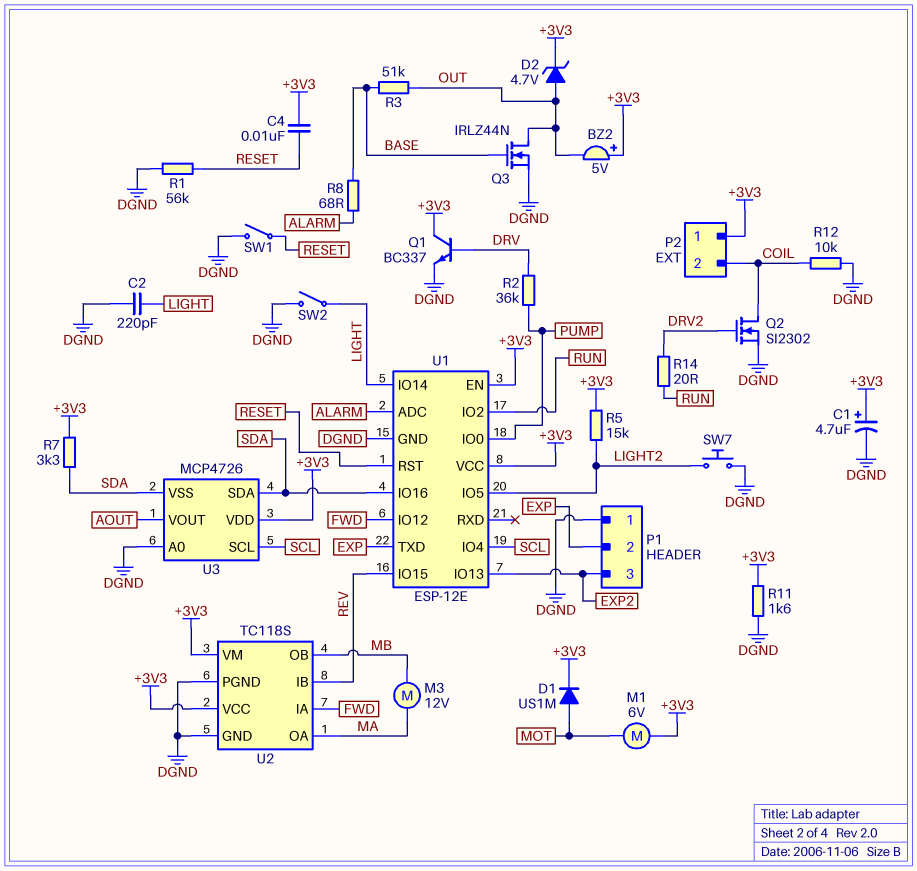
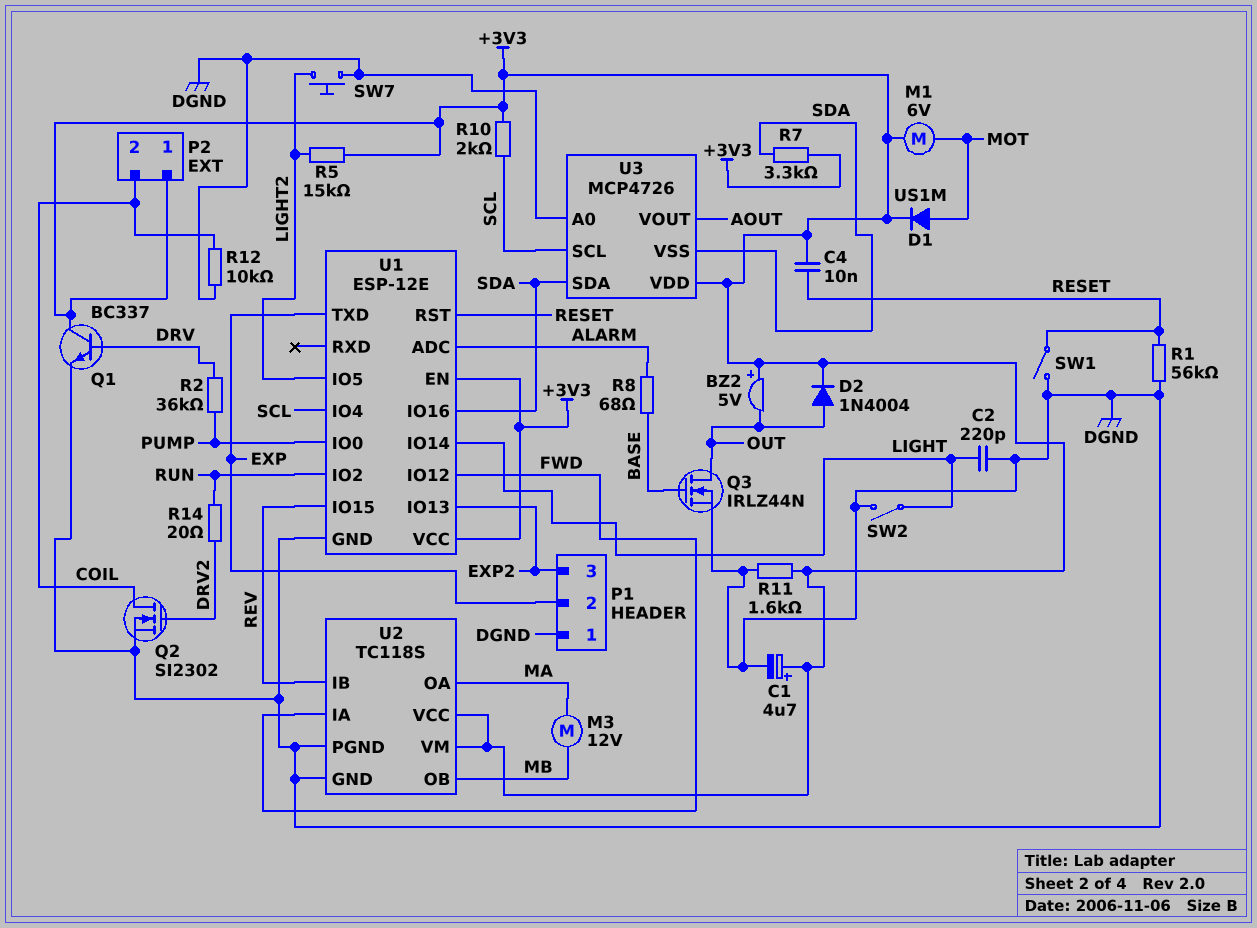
D2: zener 4.7V (A OUT, K +3V3) -> diode 1N4004 (A OUT, K +3V3)
R3: 51k (BASE, OUT) -> none
R10: none -> 2k (+3V3, SCL)

